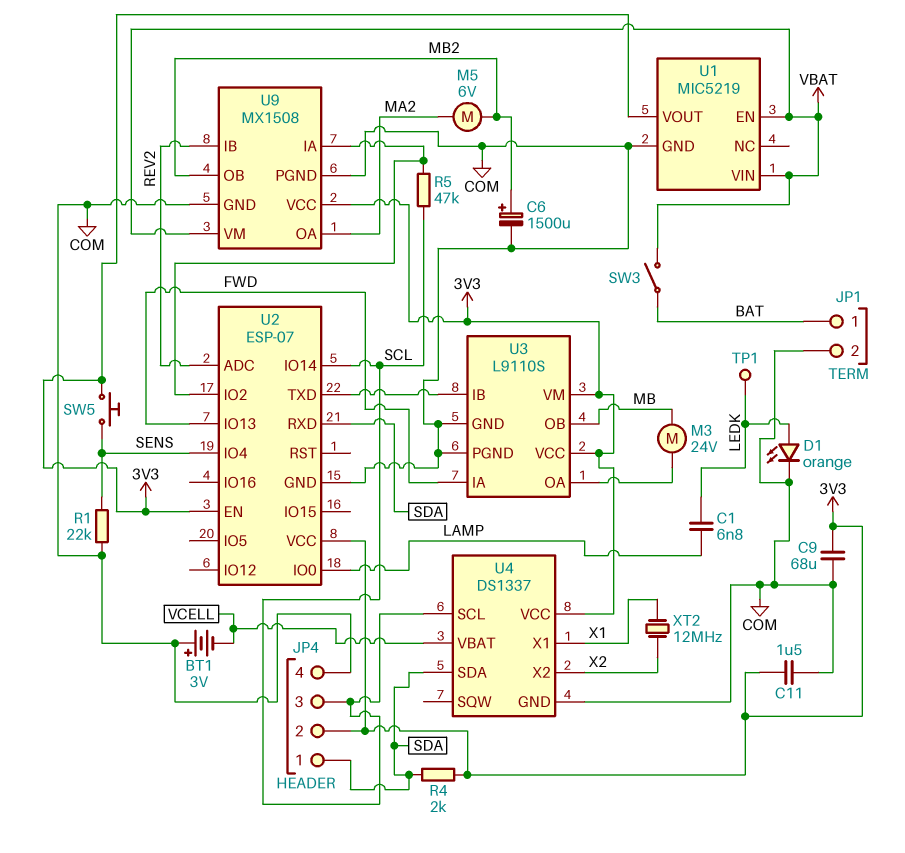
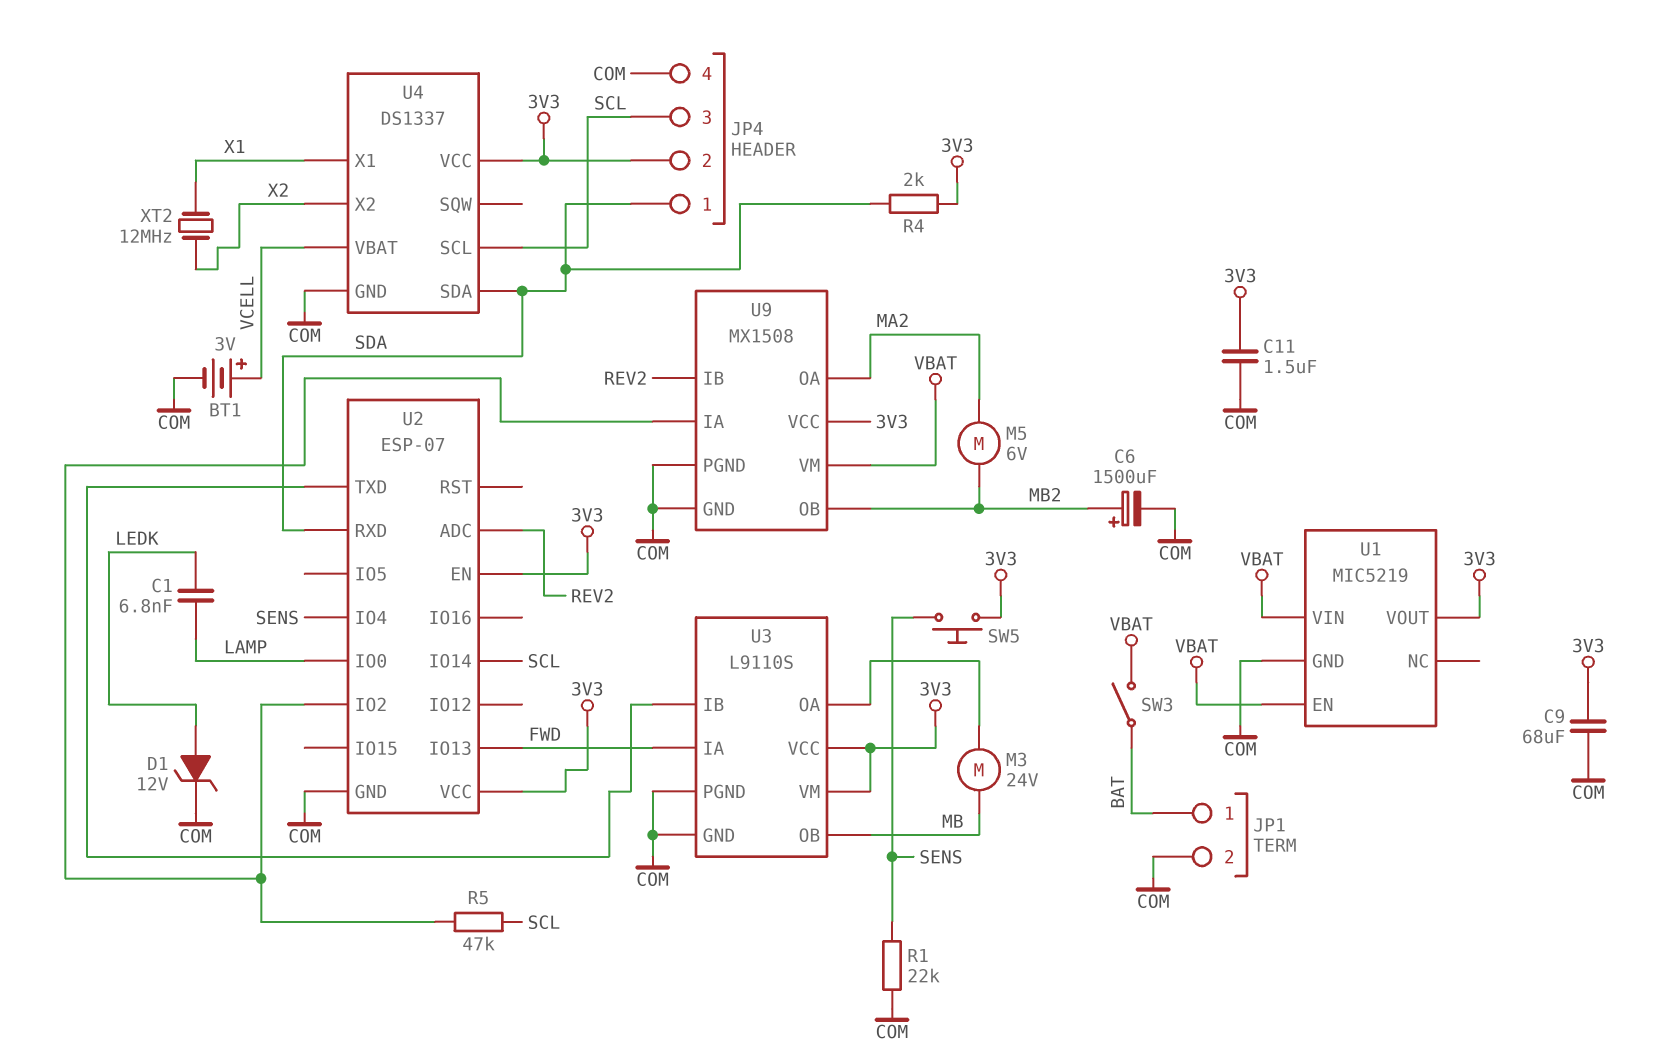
BT1: 3V (plus COM, minus VCELL) -> 3V (plus VCELL, minus COM)
D1: LED orange (A LEDK, K COM) -> zener 12V (A LEDK, K COM)
TP1: test point (LEDK) -> none

